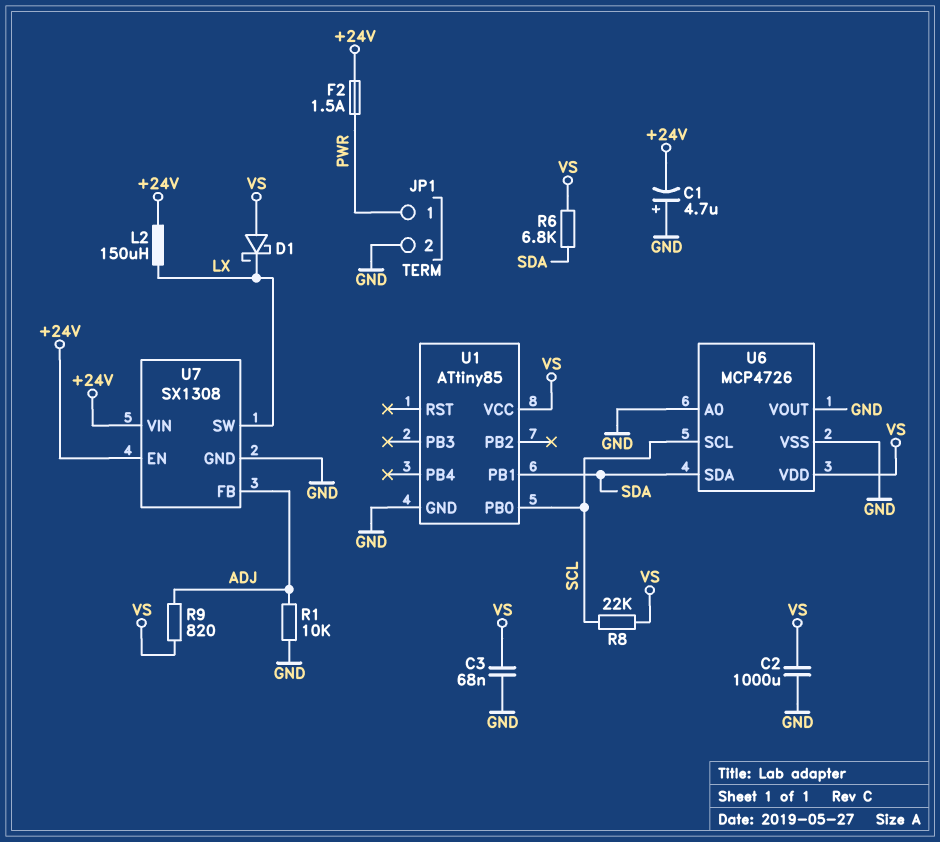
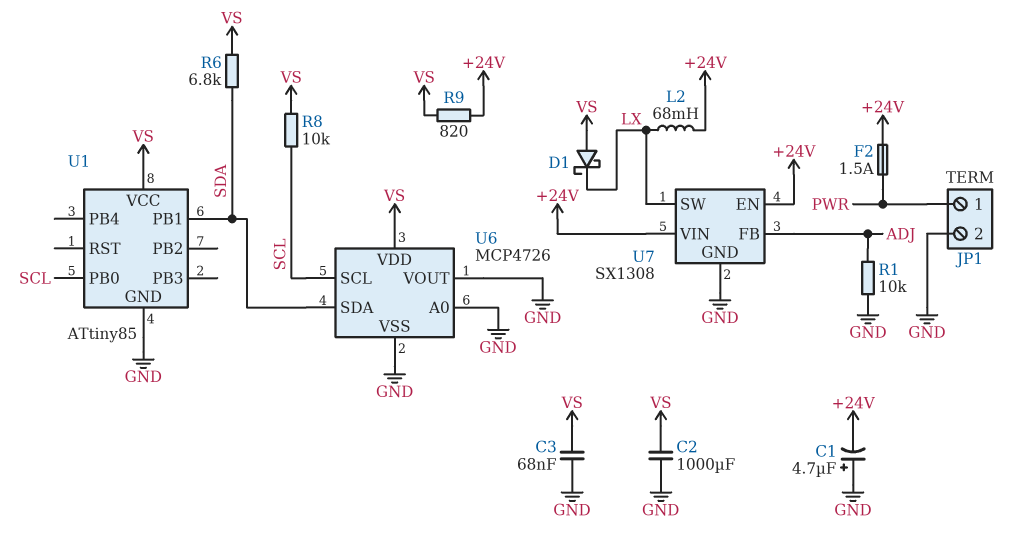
L2: 150uH (+24V, LX) -> 68mH (+24V, LX)
R8: 22k (SCL, VS) -> 10k (SCL, VS)
R9: 820 (ADJ, VS) -> 820 (+24V, VS)

